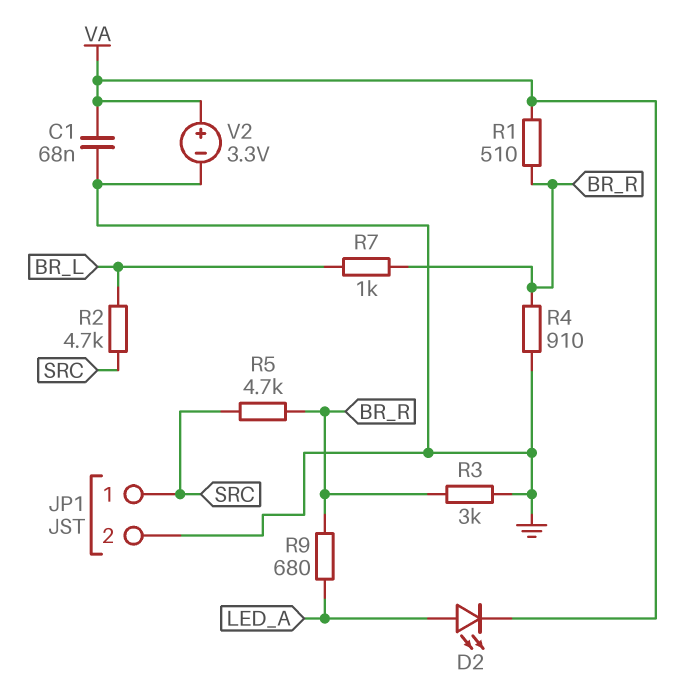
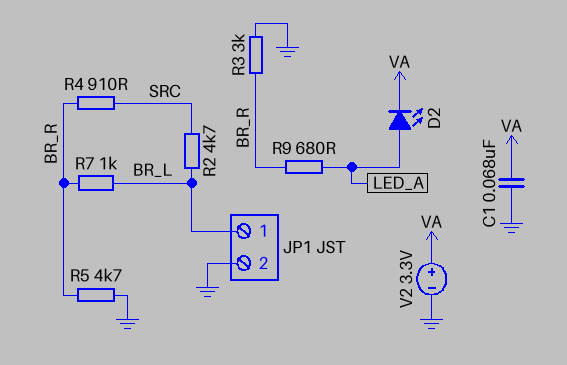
JP1 pin 1: SRC -> BR_L
R1: 510 (BR_R, VA) -> none
R4: 910 (BR_R, GND) -> 910 (BR_R, SRC)
R5: 4.7k (BR_R, SRC) -> 4.7k (BR_R, GND)

